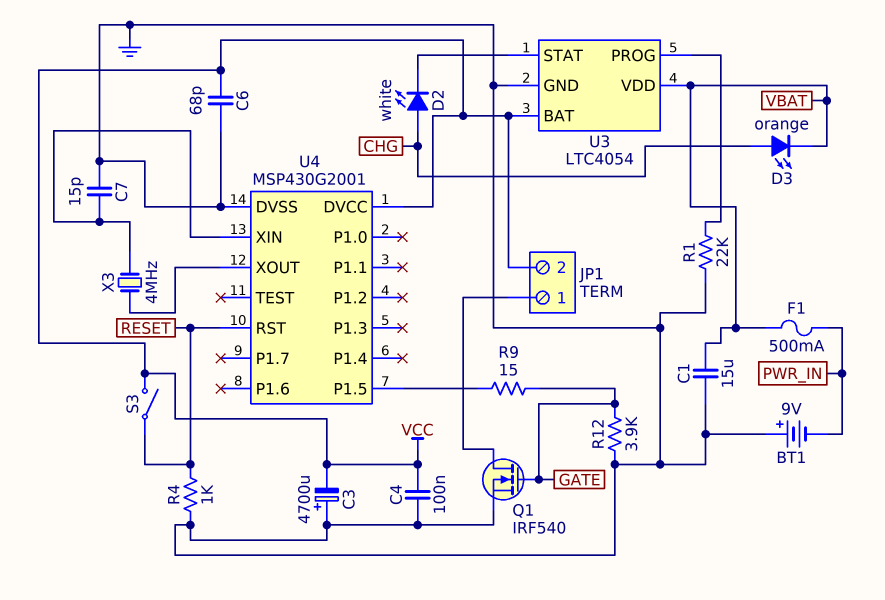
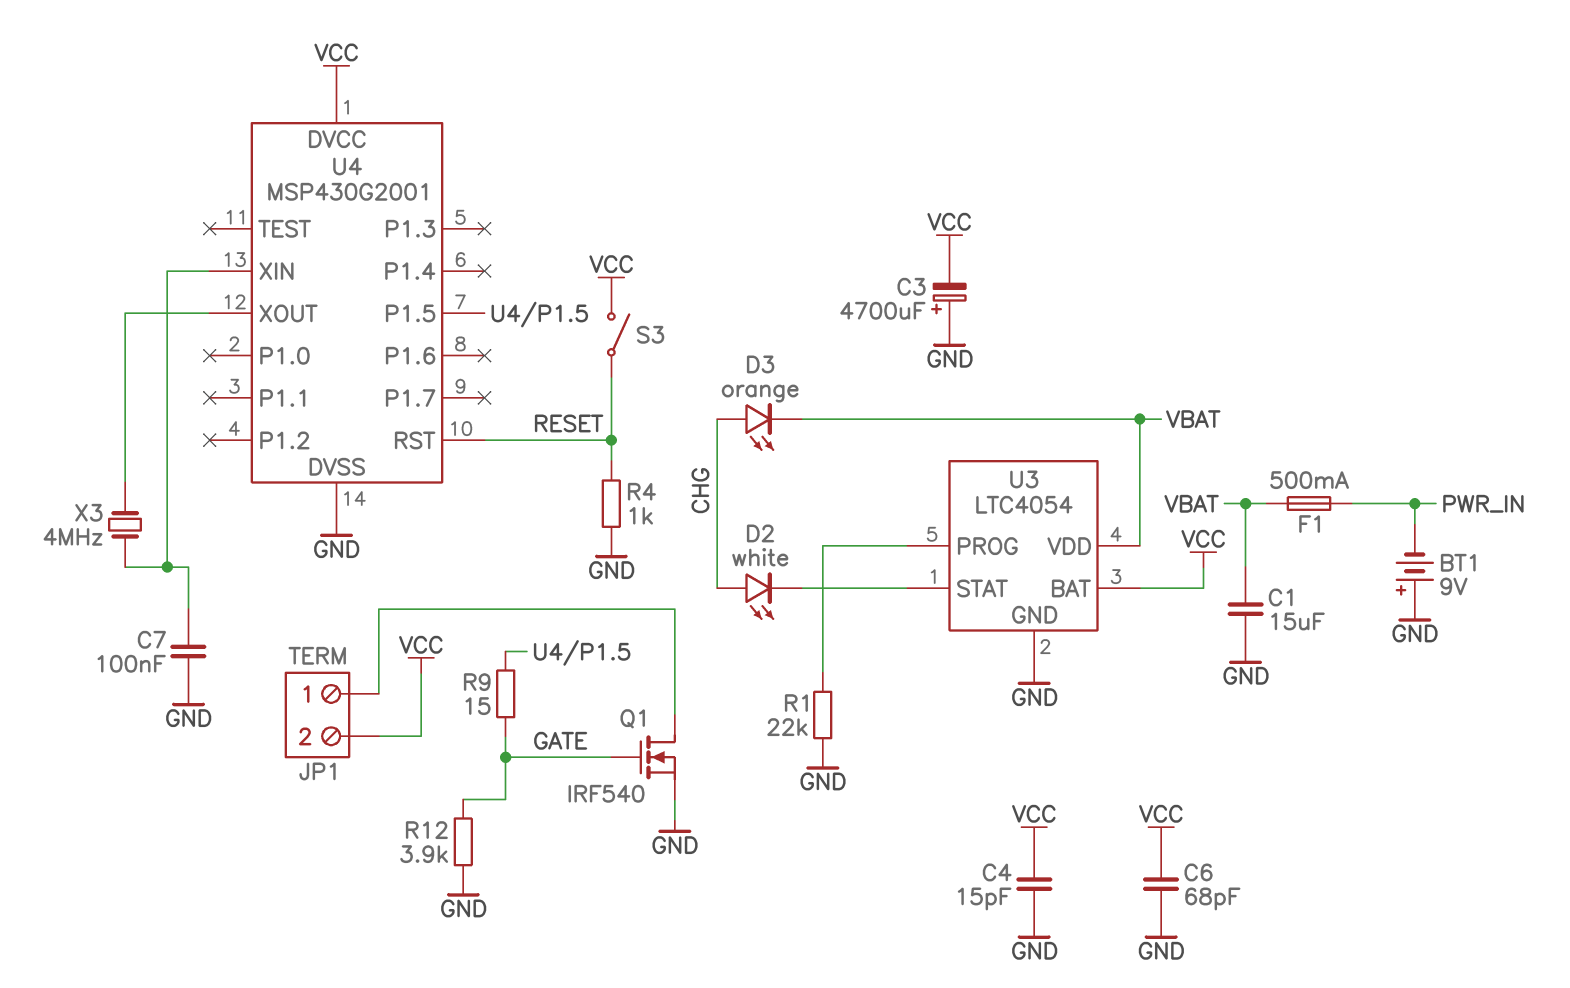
C4: 100nF (GND, VCC) -> 15pF (GND, VCC)
C7: 15pF (GND, U4/XIN) -> 100nF (GND, U4/XIN)

